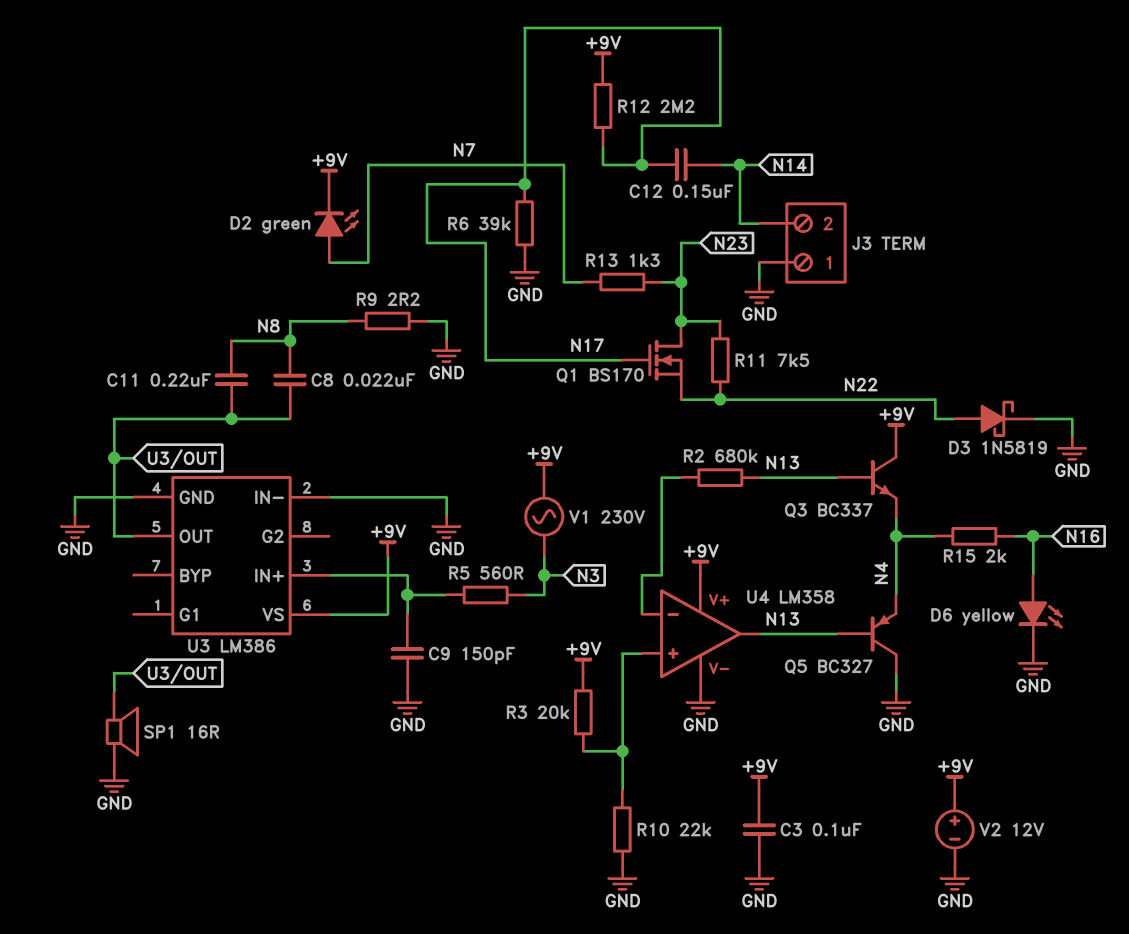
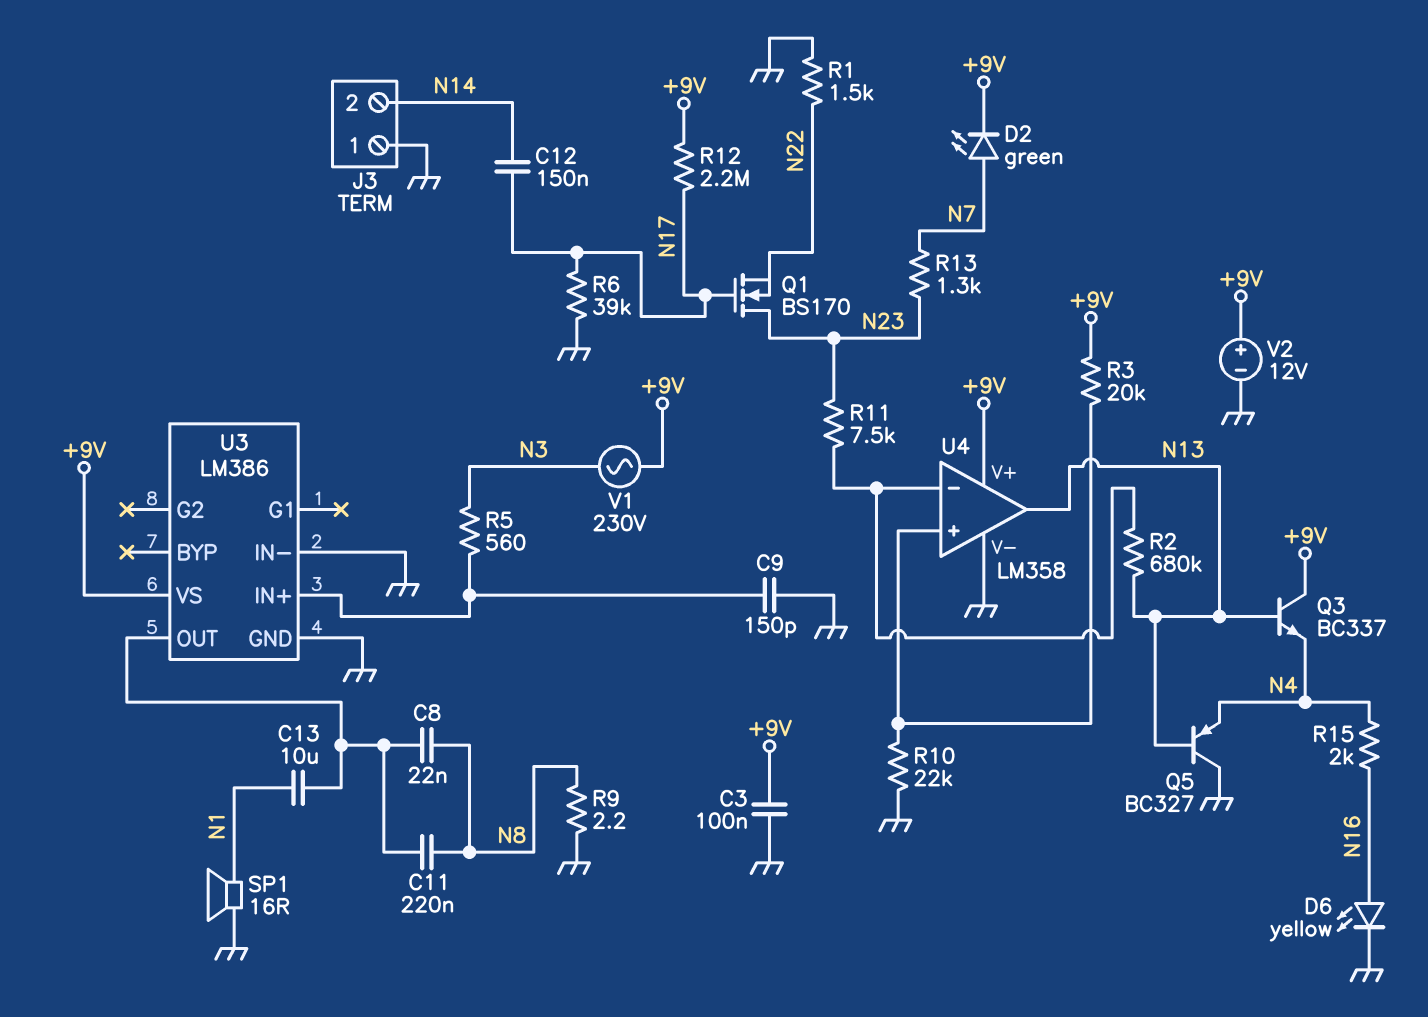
C13: none -> 10uF (N1, U3/OUT)
D3: schottky 1N5819 (A N22, K GND) -> none
R1: none -> 1.5k (GND, N22)
R11: 7.5k (N22, N23) -> 7.5k (N23, U4/in-)
SP1: speaker 16R (GND, U3/OUT) -> speaker 16R (GND, N1)

